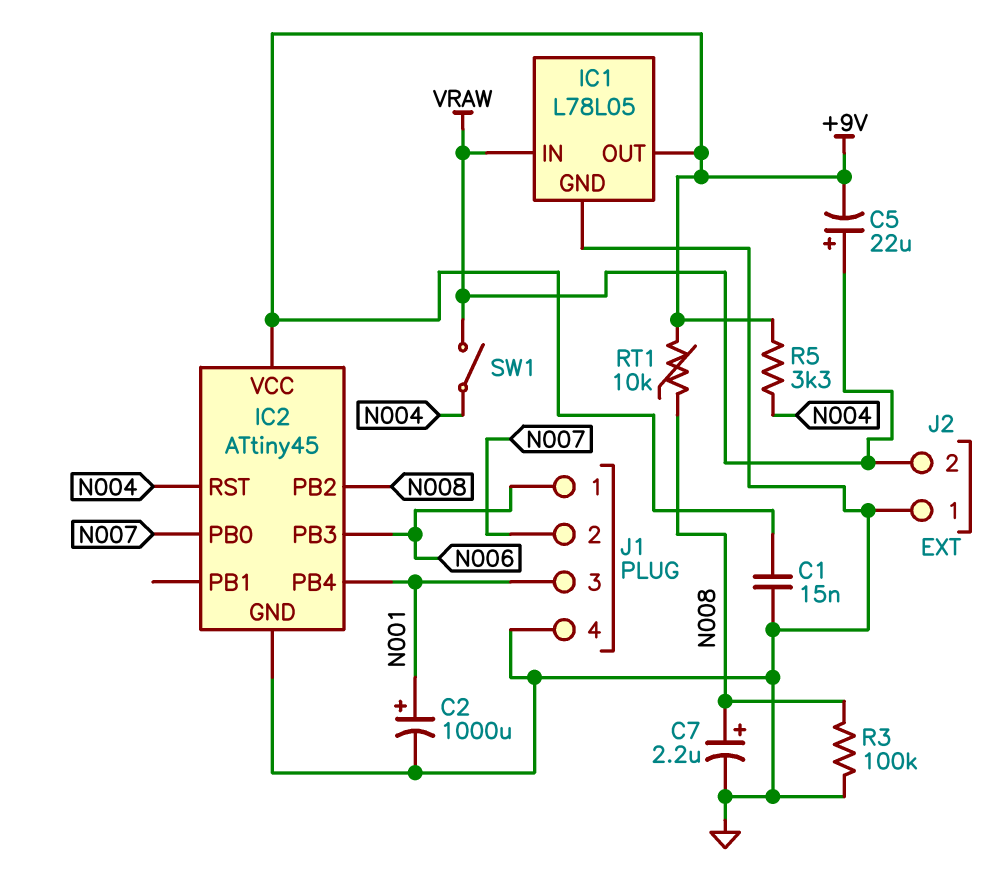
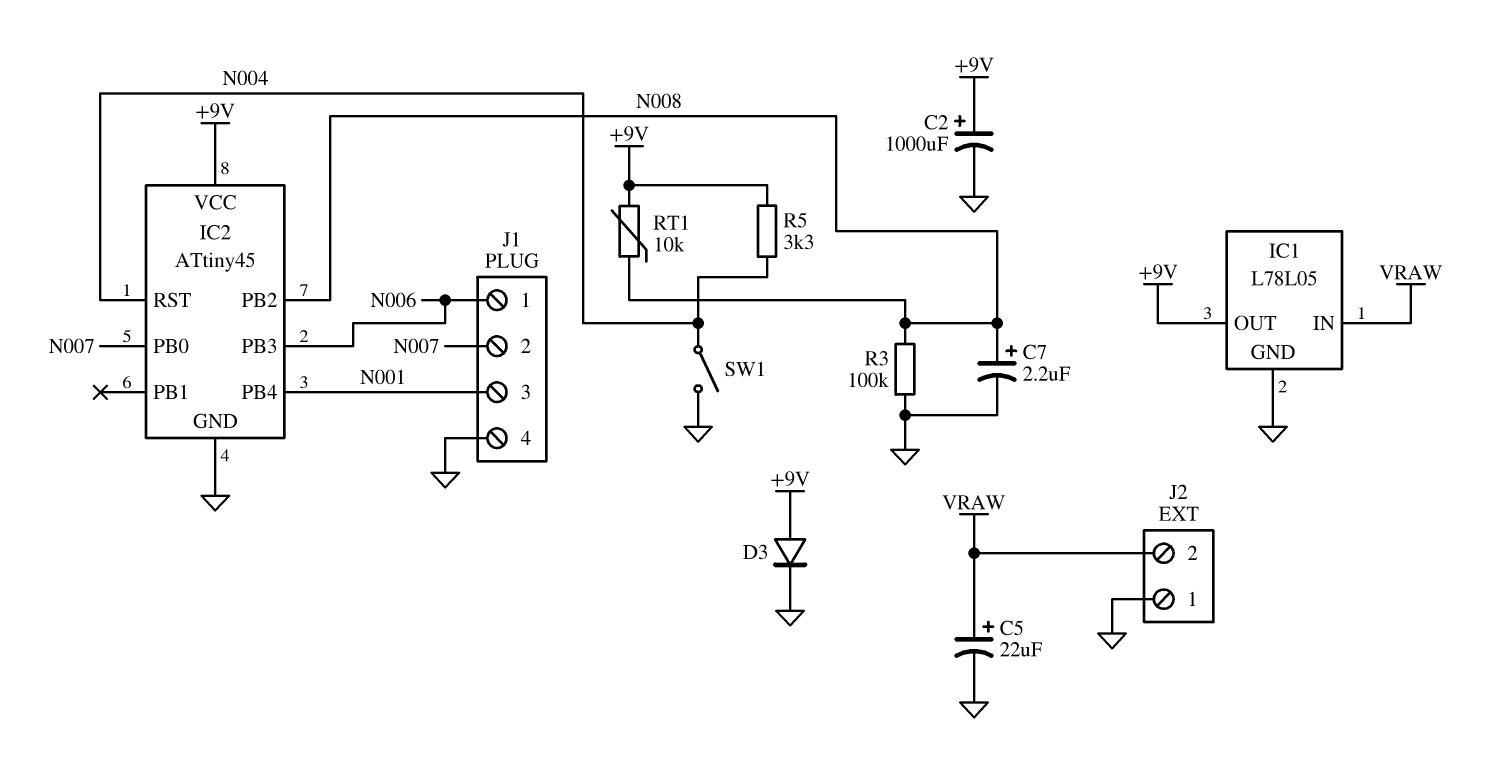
C1: 15nF (+9V, GND) -> none
C2: 1000uF (plus N001, minus GND) -> 1000uF (plus +9V, minus GND)
C5: 22uF (plus VRAW, minus +9V) -> 22uF (plus VRAW, minus GND)
D3: none -> diode (A +9V, K GND)
SW1: switch (N004, VRAW) -> switch (GND, N004)

